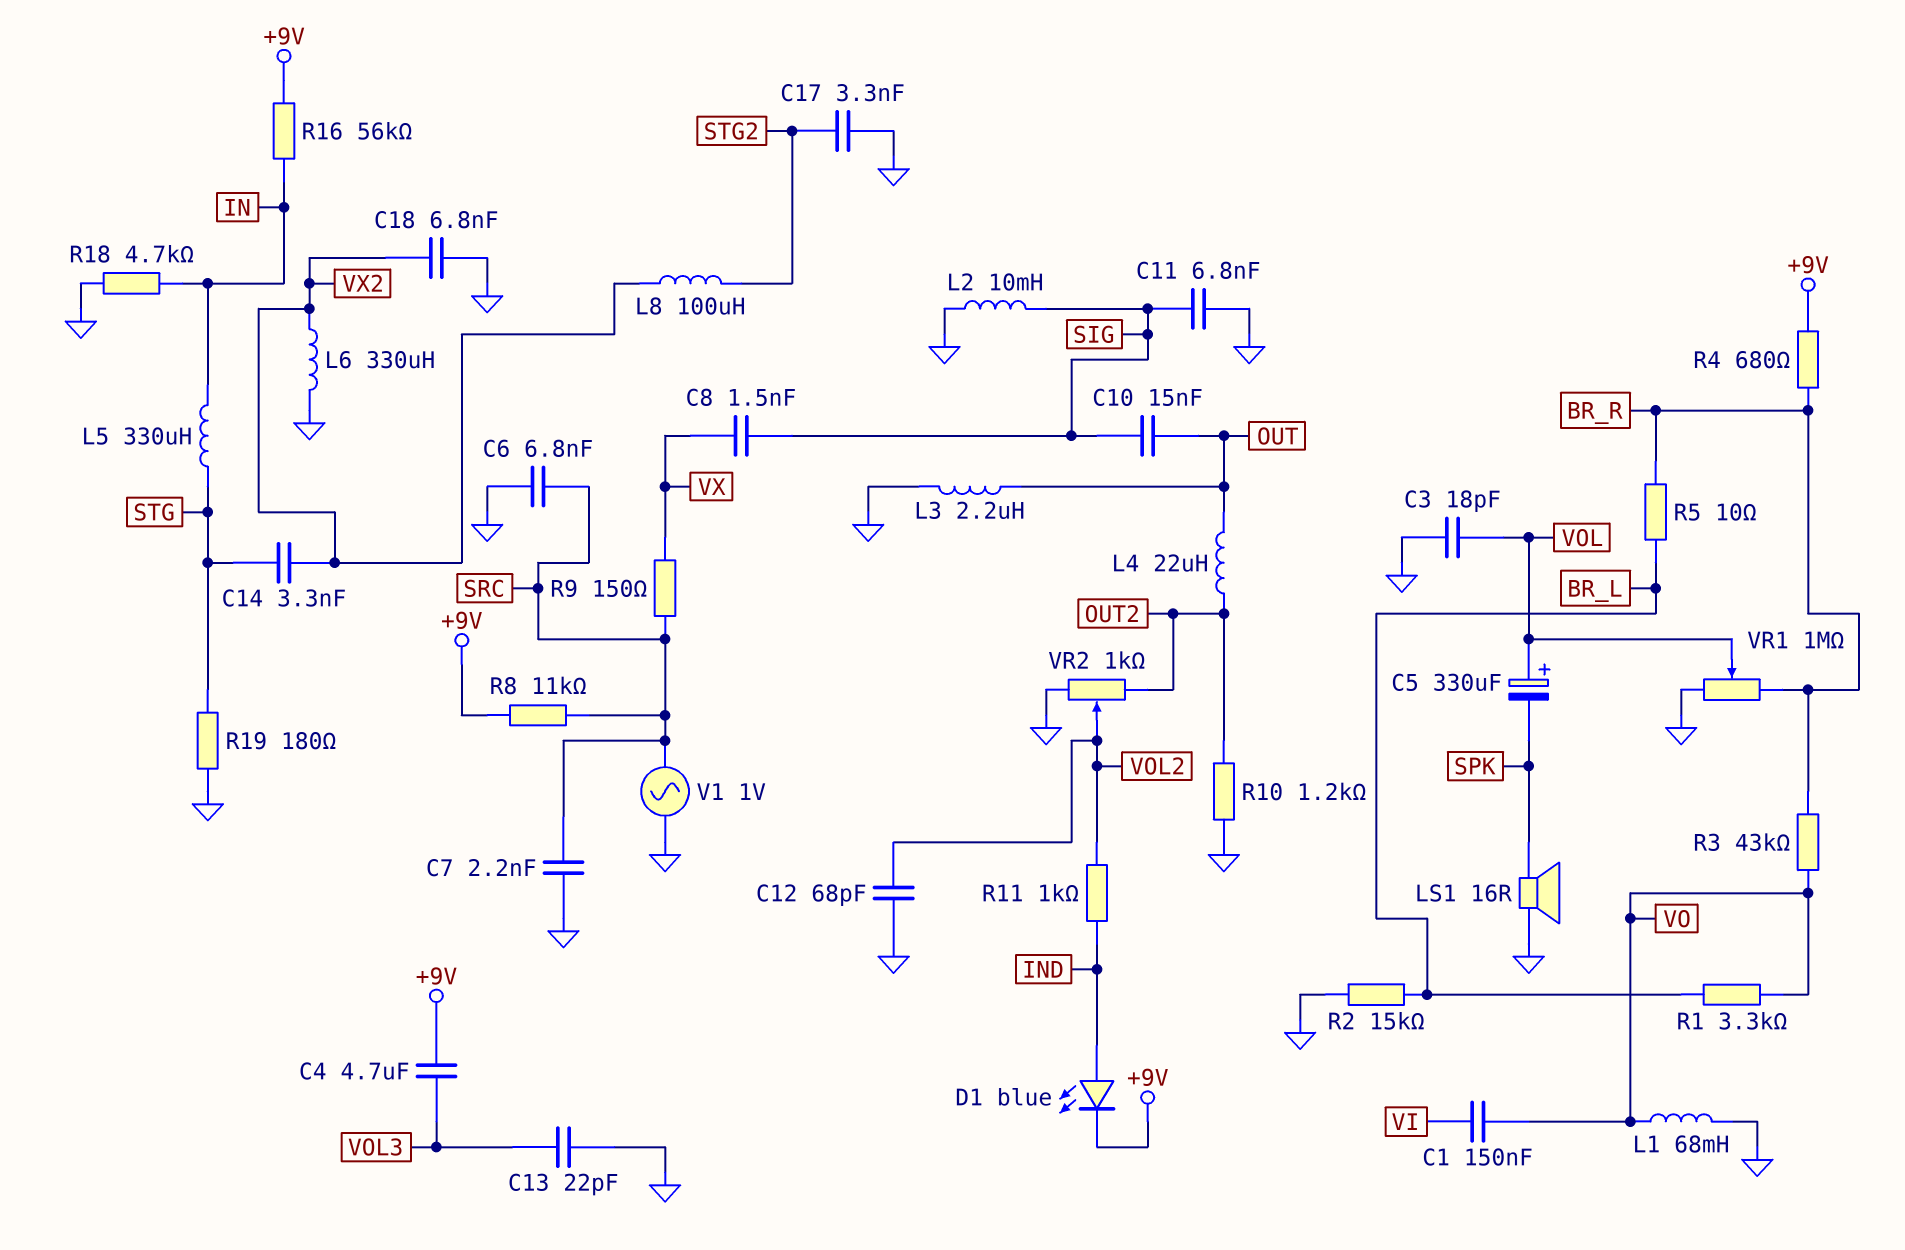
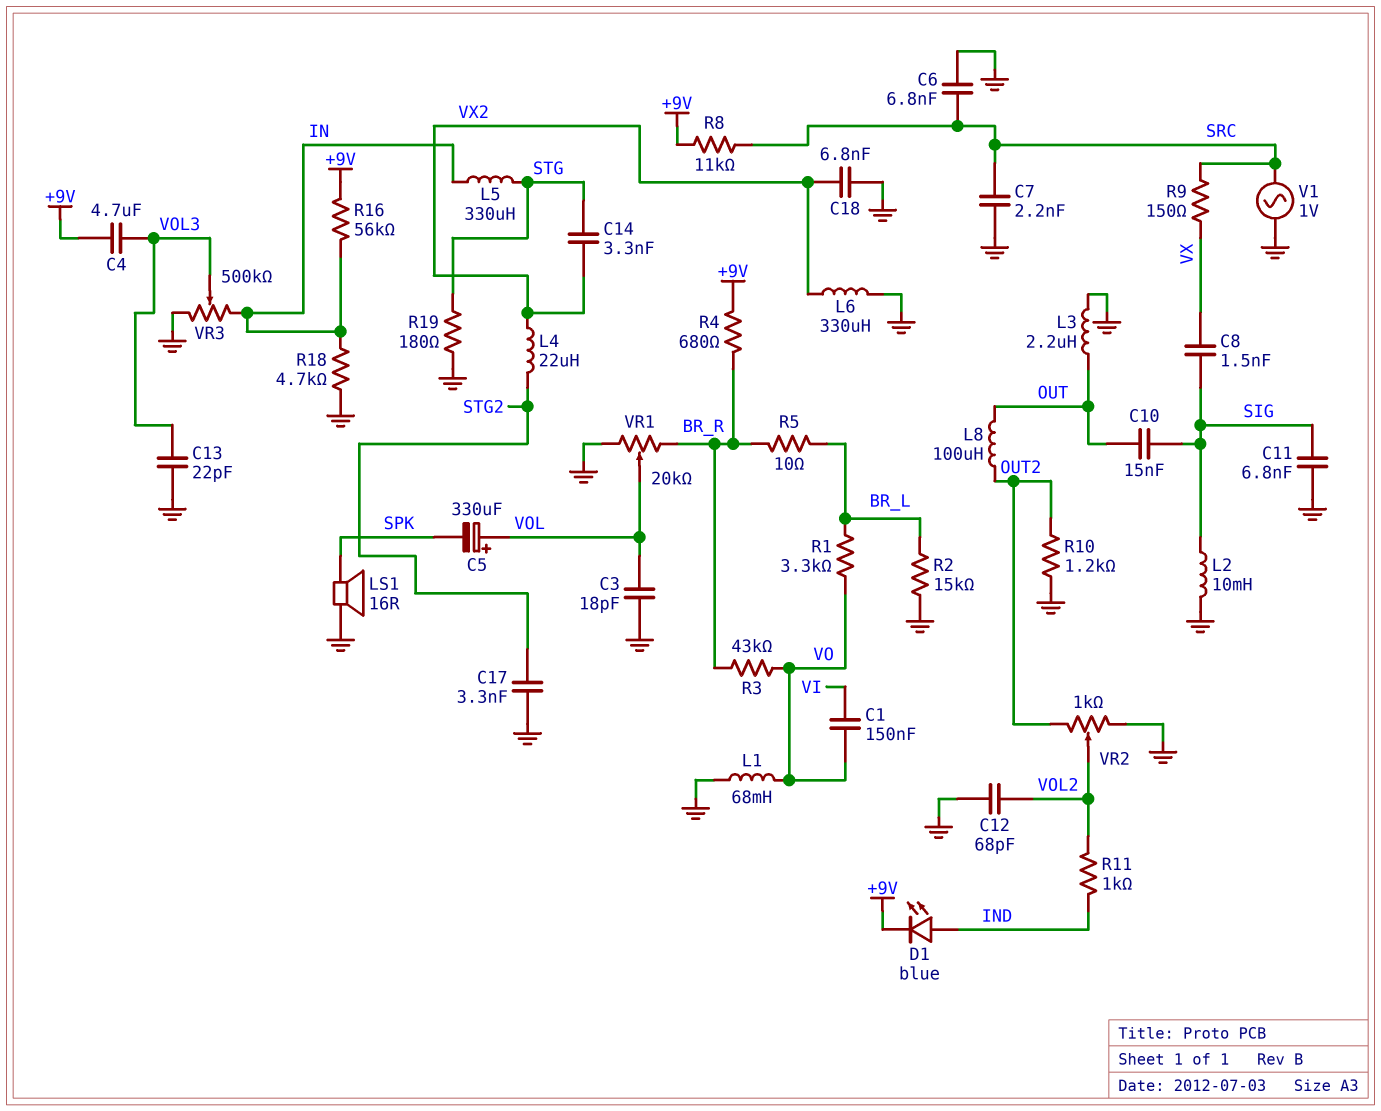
L4: 22uH (OUT, OUT2) -> 22uH (STG2, VX2)
L8: 100uH (STG2, VX2) -> 100uH (OUT, OUT2)
VR1: 1M (BR_R, GND, wiper VOL) -> 20k (BR_R, GND, wiper VOL)
VR3: none -> 500k (GND, IN, wiper VOL3)

